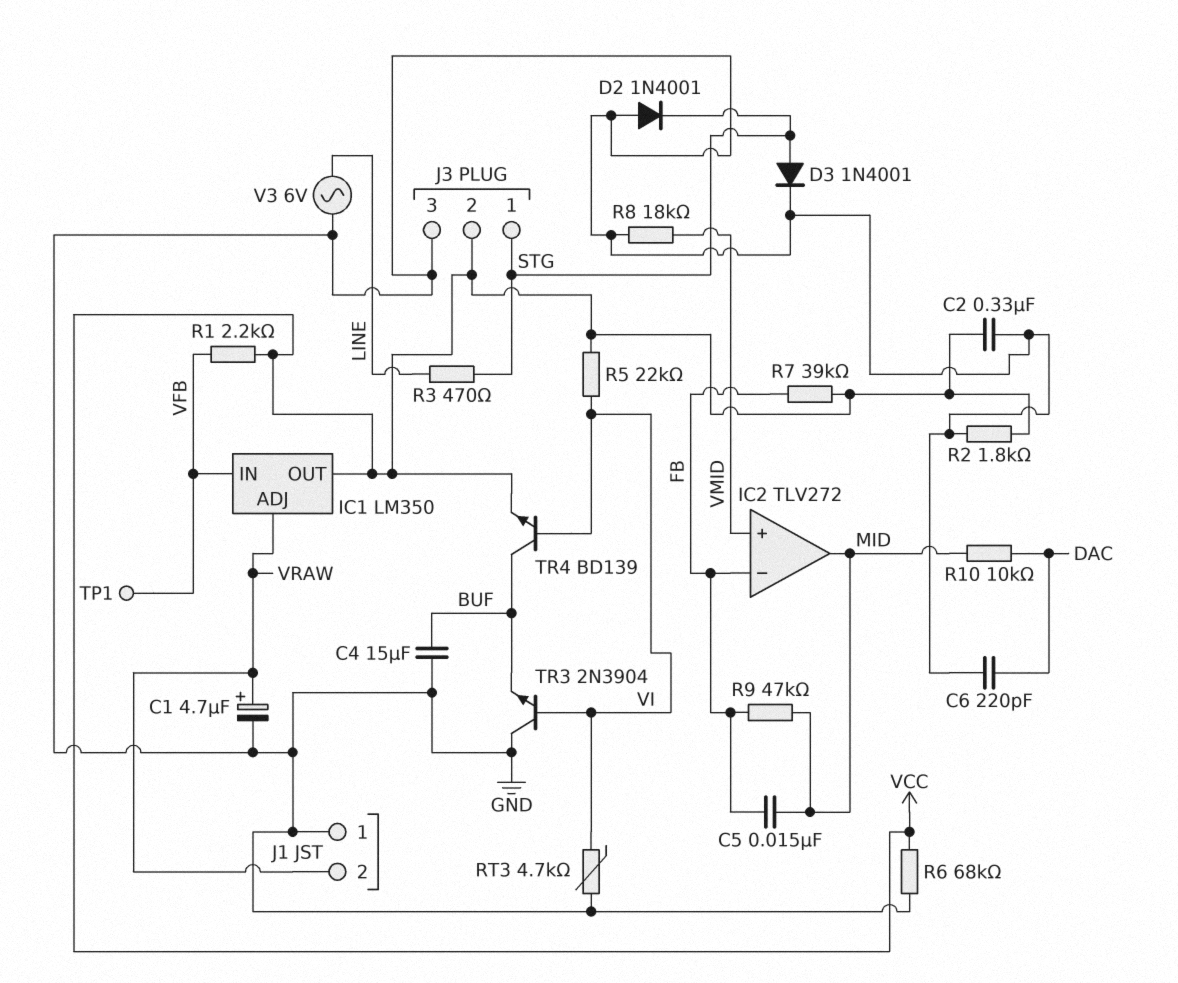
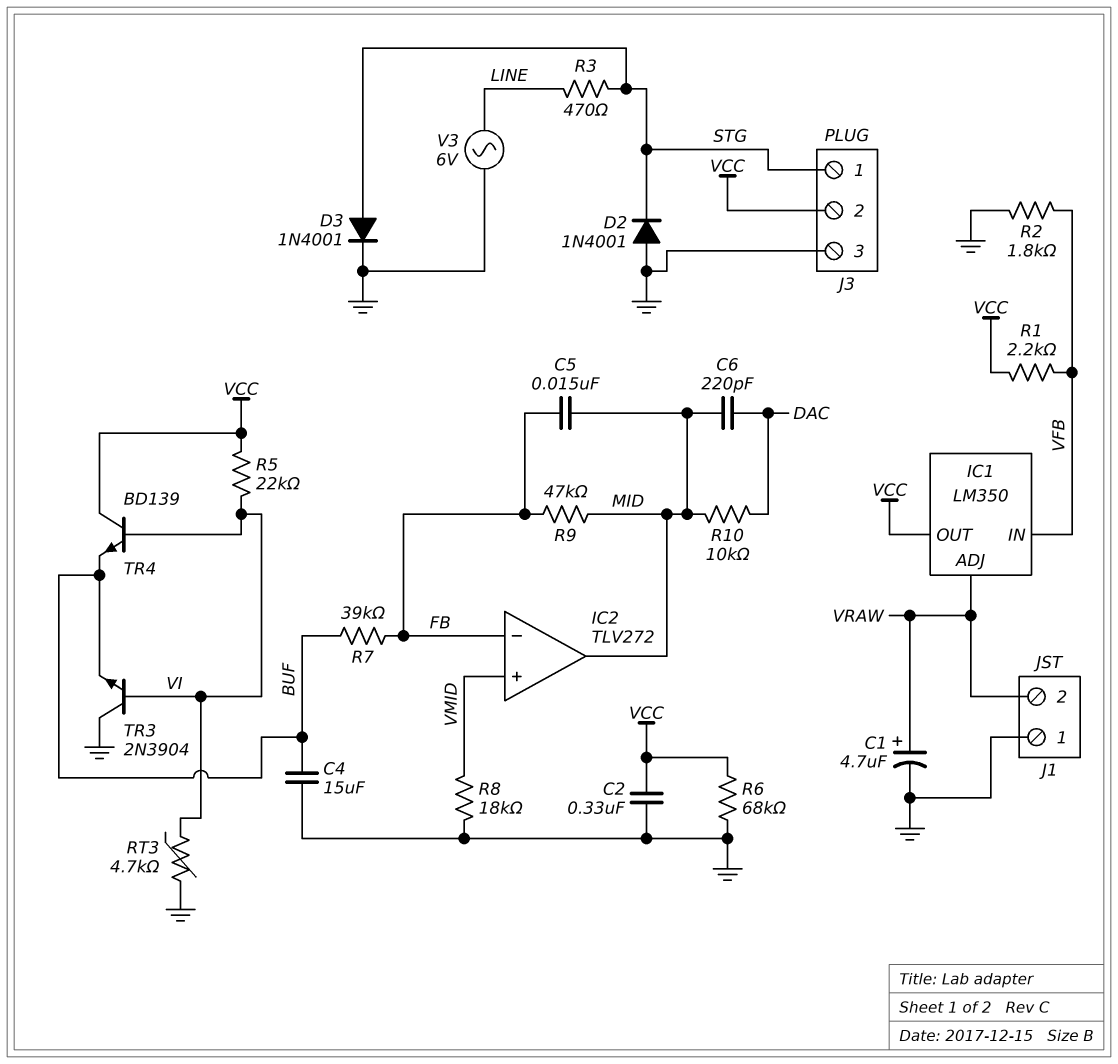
C6: 220pF (DAC, GND) -> 220pF (DAC, MID)
R2: 1.8k (GND, VCC) -> 1.8k (GND, VFB)
R7: 39k (FB, VCC) -> 39k (BUF, FB)
TP1: test point (VFB) -> none
TR4: NPN BD139 (B VI, C BUF, E VCC) -> NPN BD139 (B VI, C VCC, E BUF)

